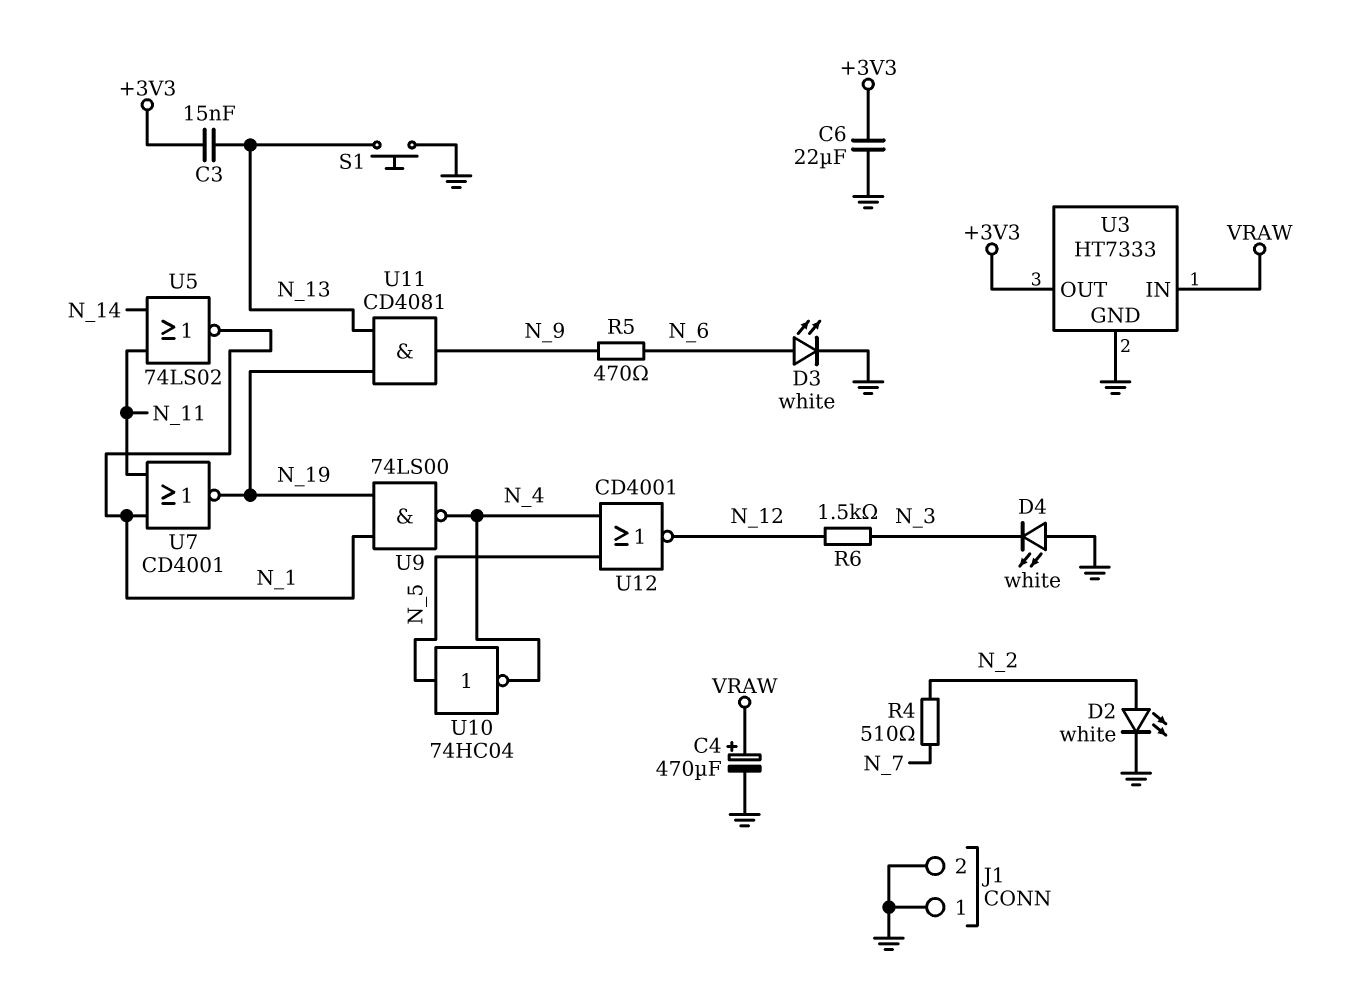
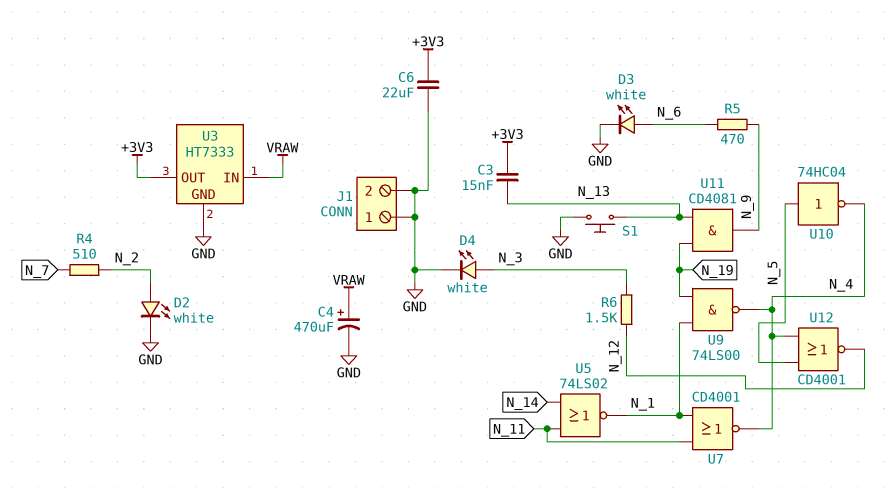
D4: LED white (A GND, K N_3) -> LED white (A N_3, K GND)
U7: NOR CD4001 (in N_1, in N_11, out N_19) -> NOR CD4001 (in N_1, in N_11, out N_4)

